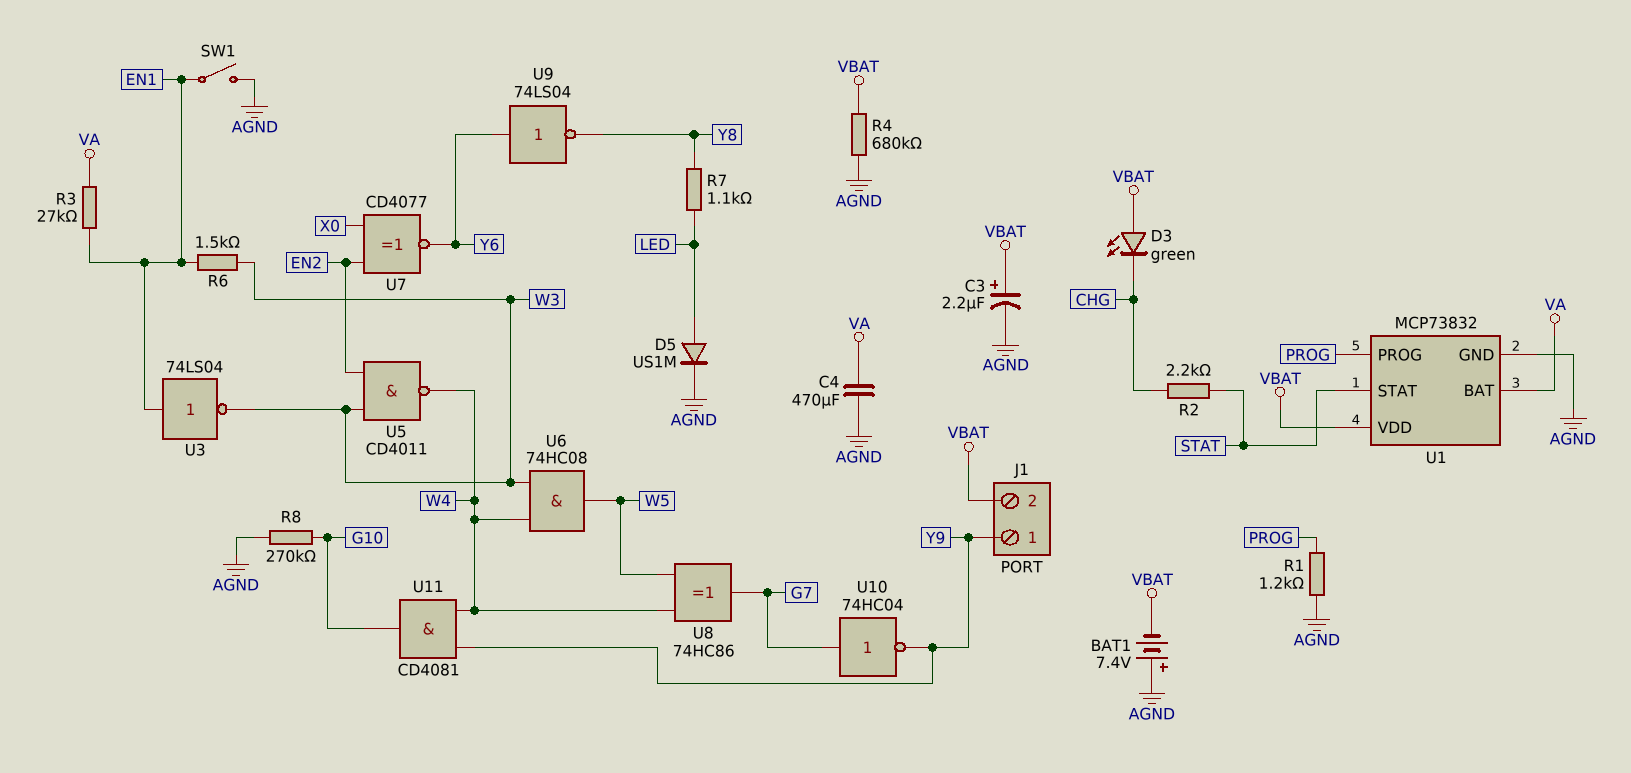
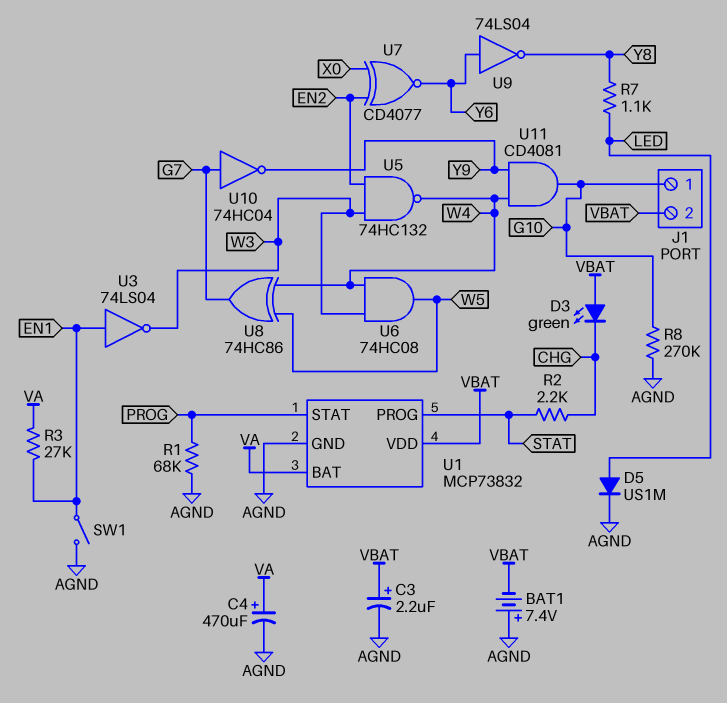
C4: 470uF (AGND, VA) -> 470uF (plus VA, minus AGND)
J1 pin 1: Y9 -> G10
R1: 1.2k (AGND, PROG) -> 68k (AGND, PROG)
R4: 680k (AGND, VBAT) -> none
R6: 1.5k (EN1, W3) -> none
U1 pin PROG: PROG -> STAT
U1 pin STAT: STAT -> PROG
U5: NAND CD4011 (in EN2, in W3, out W4) -> NAND 74HC132 (in EN2, in W3, out W4)

